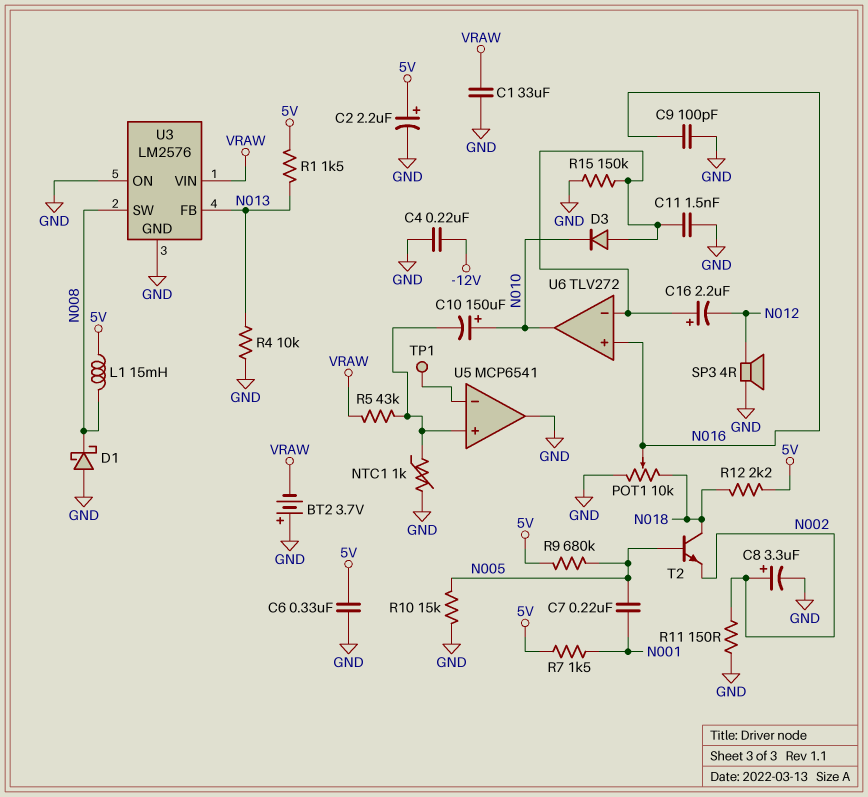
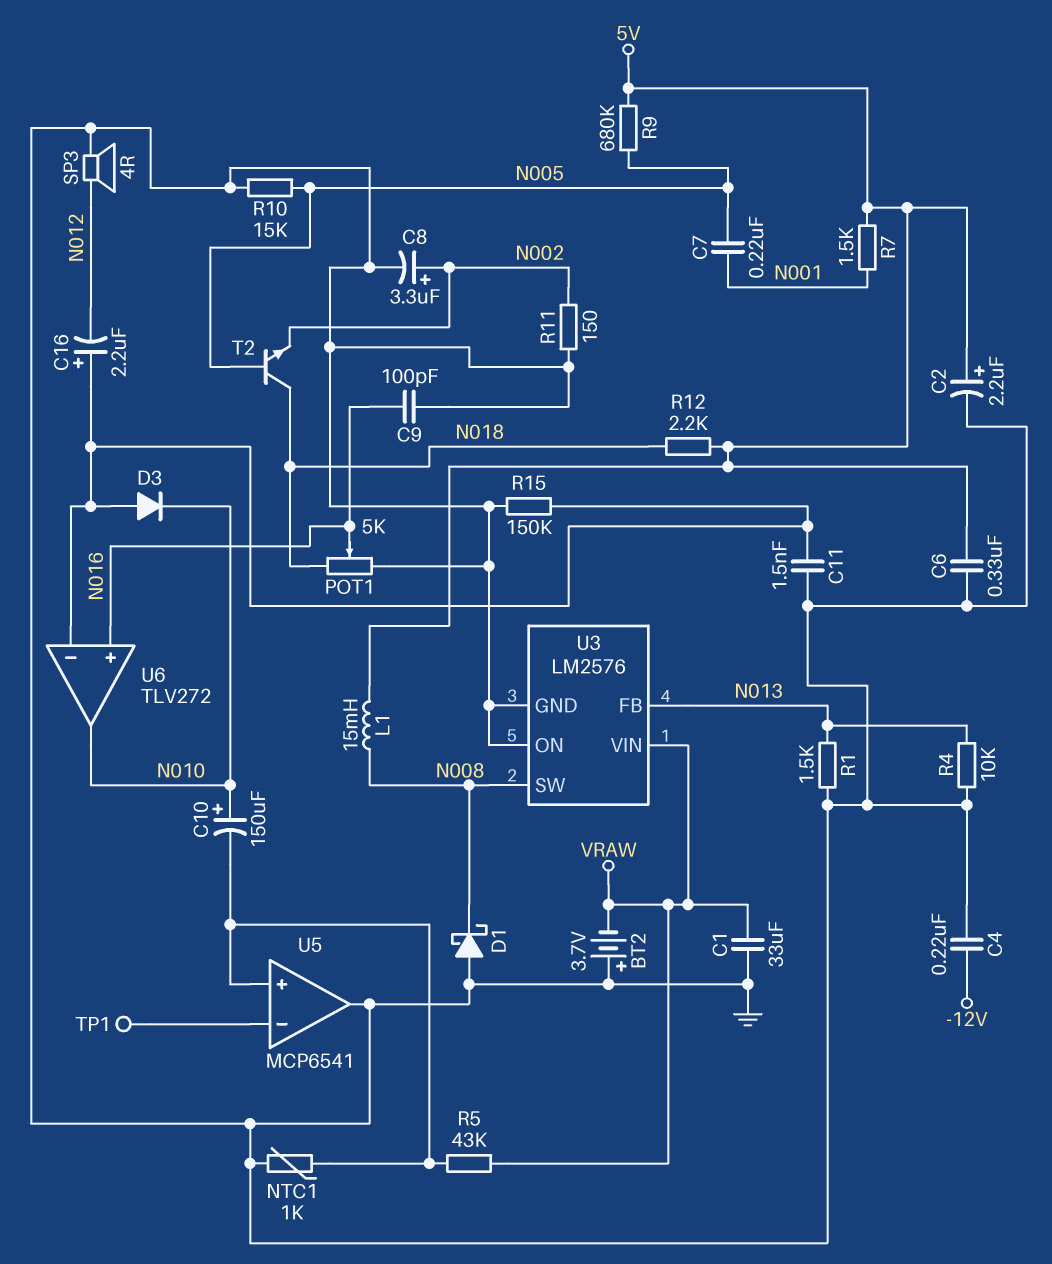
POT1: 10k (GND, N018, wiper N016) -> 5k (GND, N018, wiper N016)
R1: 1.5k (5V, N013) -> 1.5k (GND, N013)

